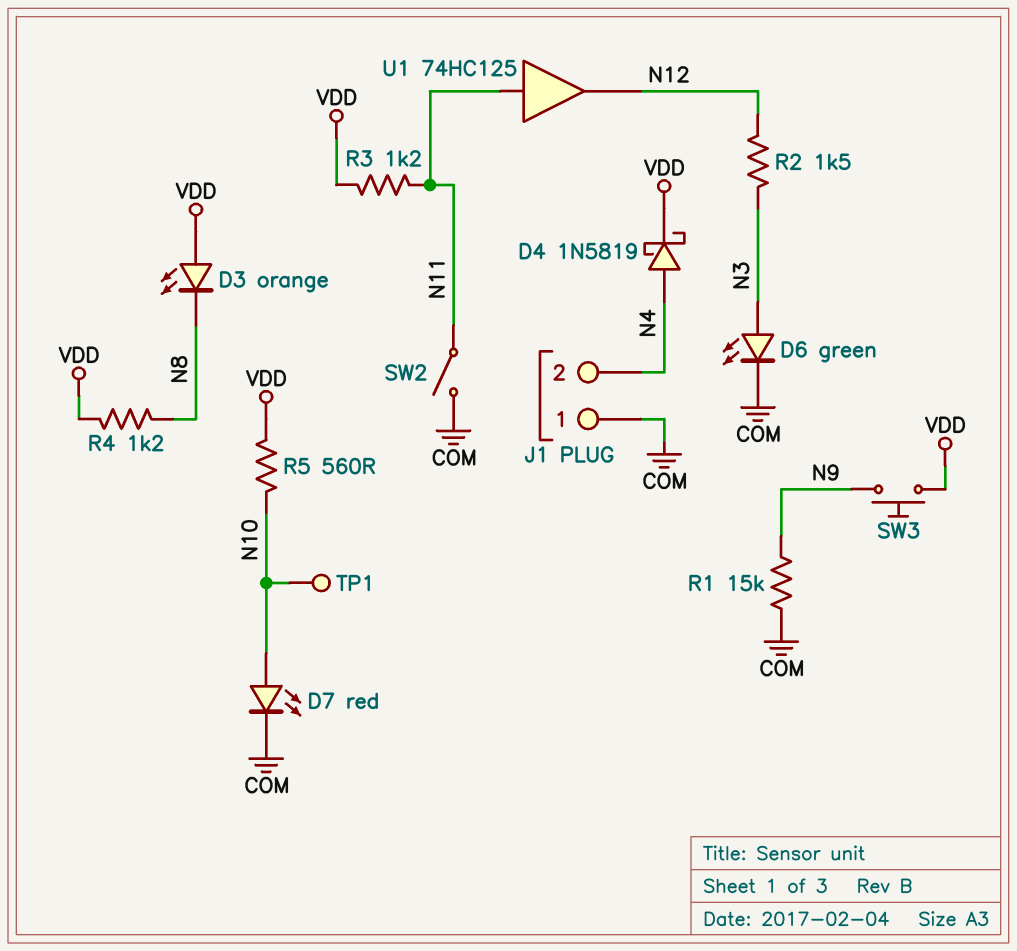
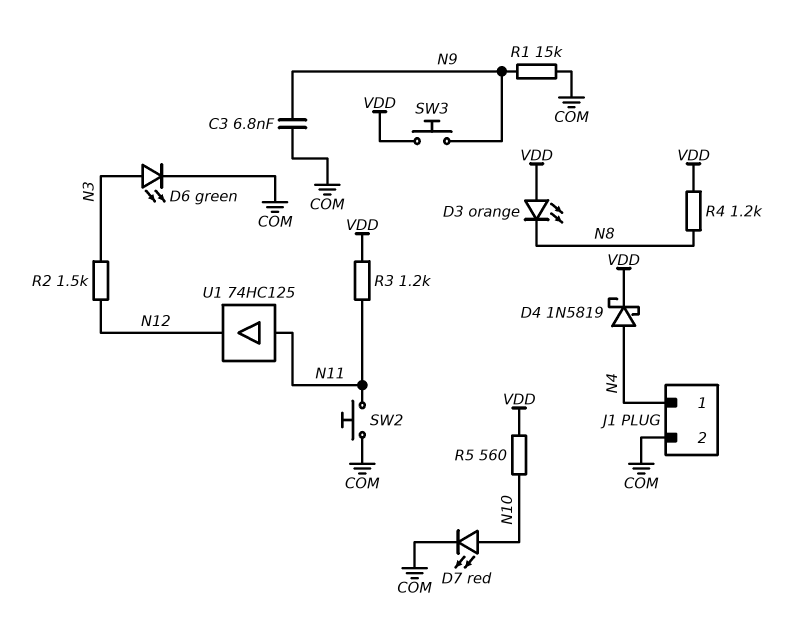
C3: none -> 6.8nF (COM, N9)
J1 pin 1: COM -> N4
J1 pin 2: N4 -> COM
SW2: switch (COM, N11) -> button (COM, N11)
TP1: test point (N10) -> none

